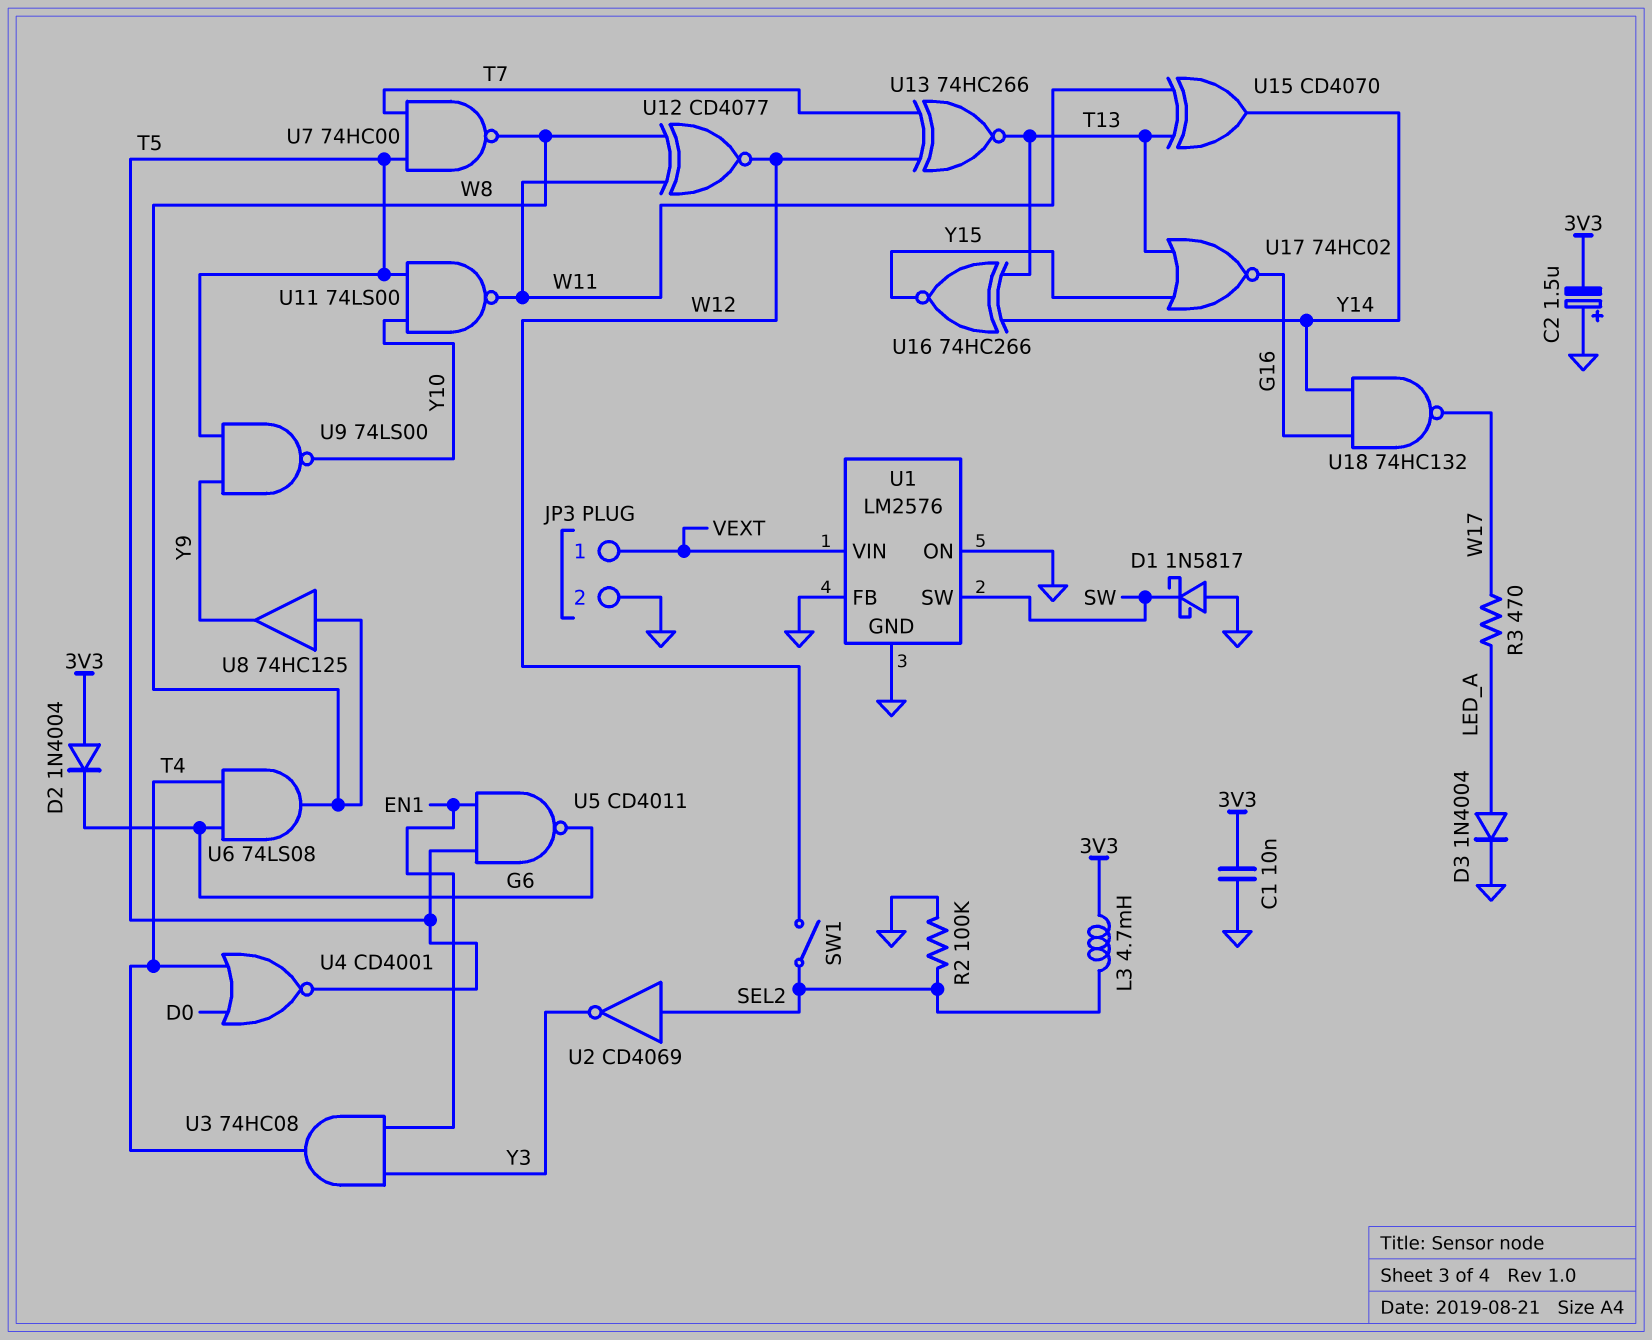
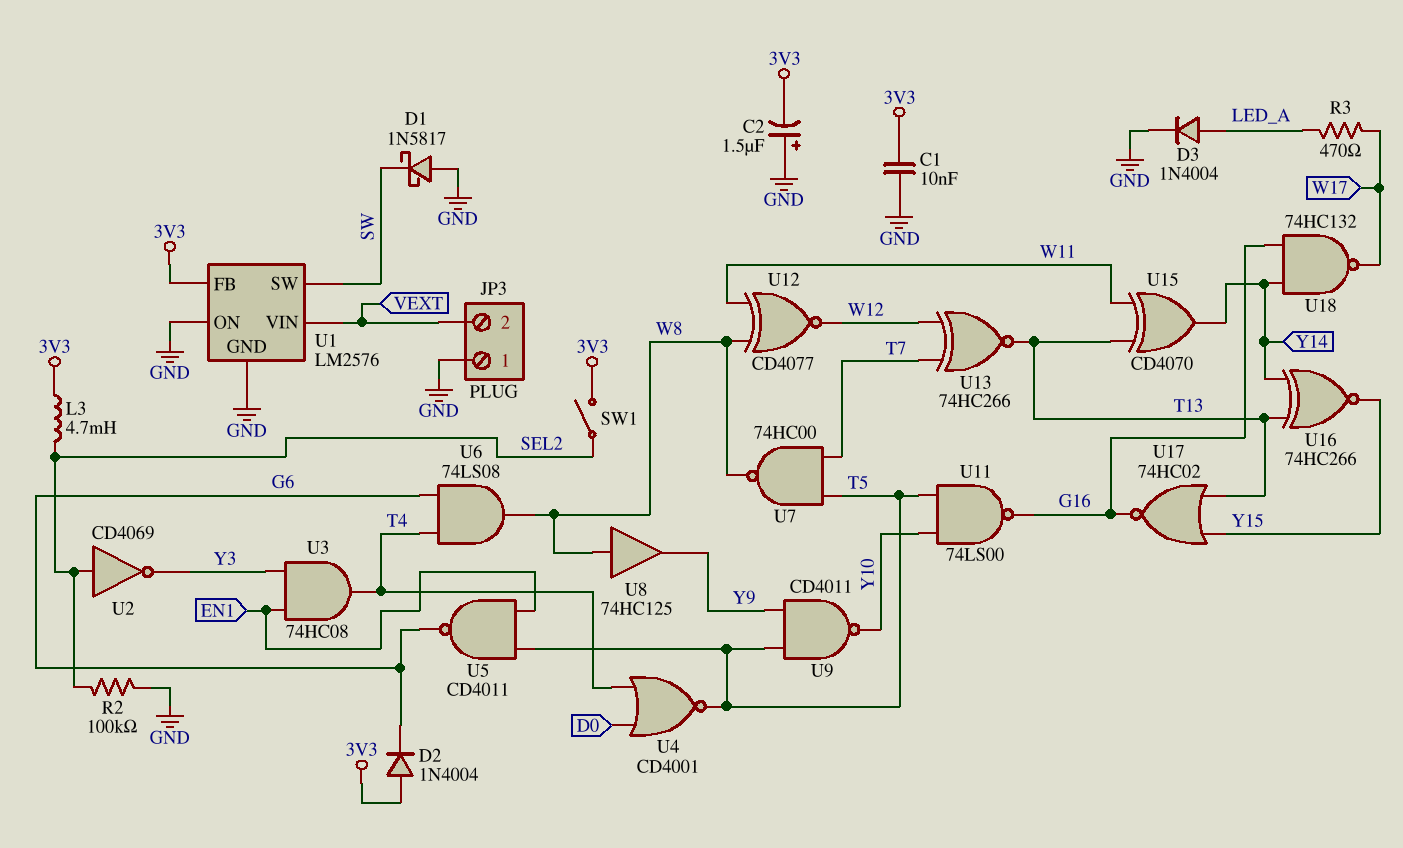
JP3 pin 1: VEXT -> GND
JP3 pin 2: GND -> VEXT
SW1: switch (SEL2, W12) -> switch (3V3, SEL2)
U1 pin FB: GND -> 3V3
U9: NAND 74LS00 (in T5, in Y9, out Y10) -> NAND CD4011 (in T5, in Y9, out Y10)
U11: NAND 74LS00 (in T5, in Y10, out W11) -> NAND 74LS00 (in T5, in Y10, out G16)

